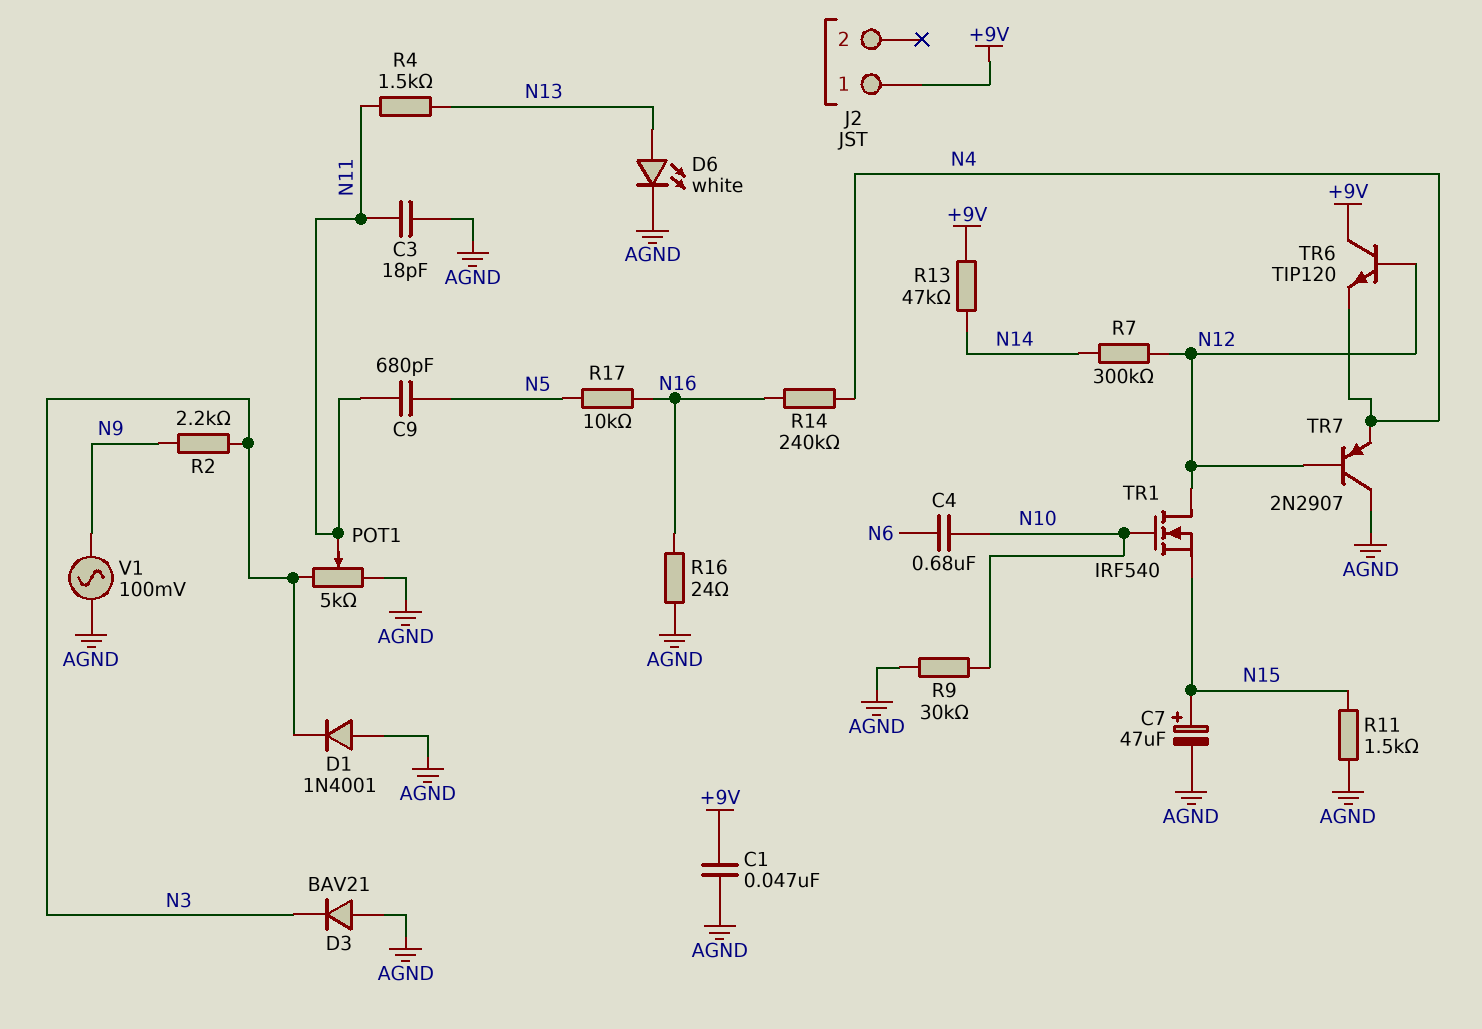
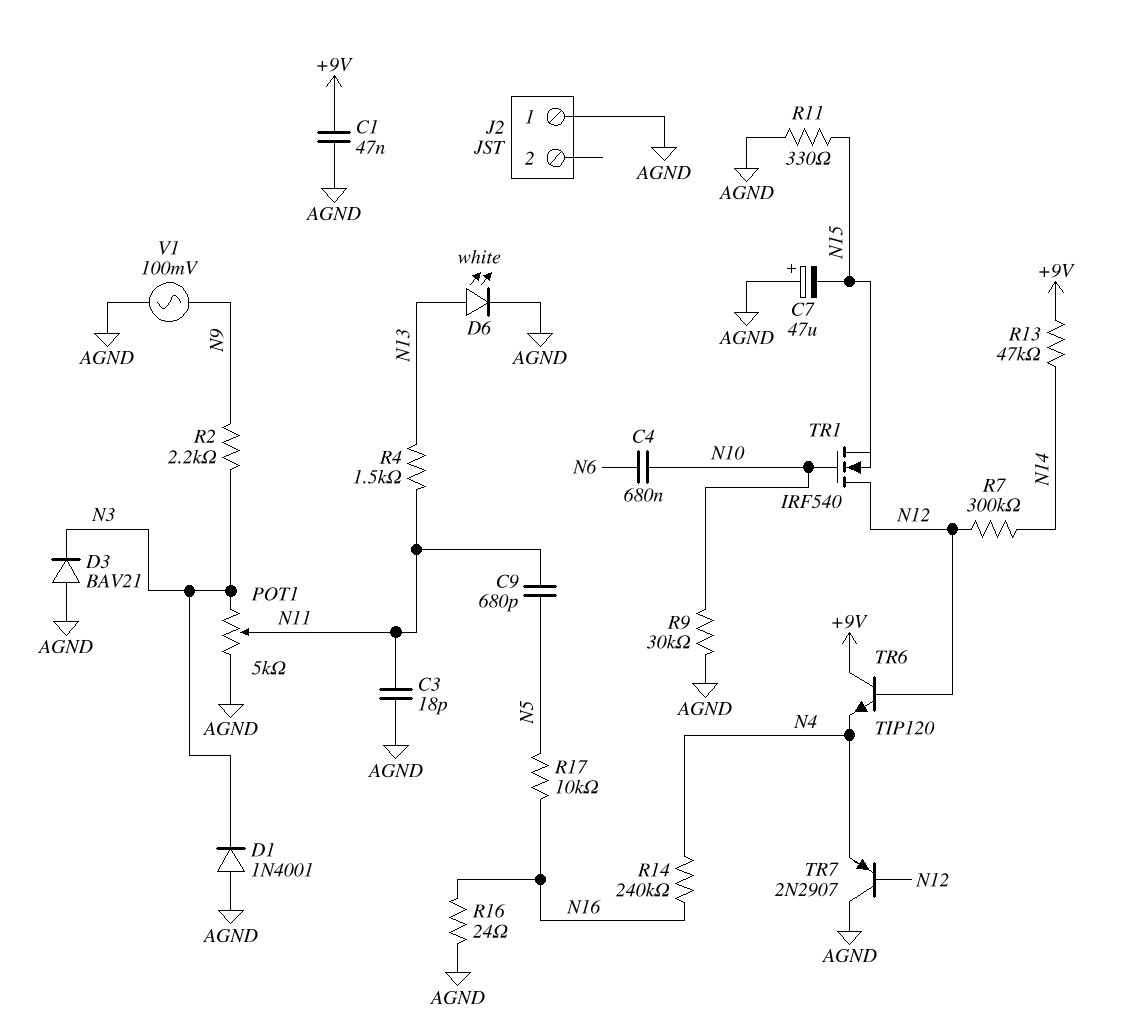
C7: 47uF (plus N15, minus AGND) -> 47uF (plus AGND, minus N15)
J2 pin 1: +9V -> AGND
R11: 1.5k (AGND, N15) -> 330 (AGND, N15)

